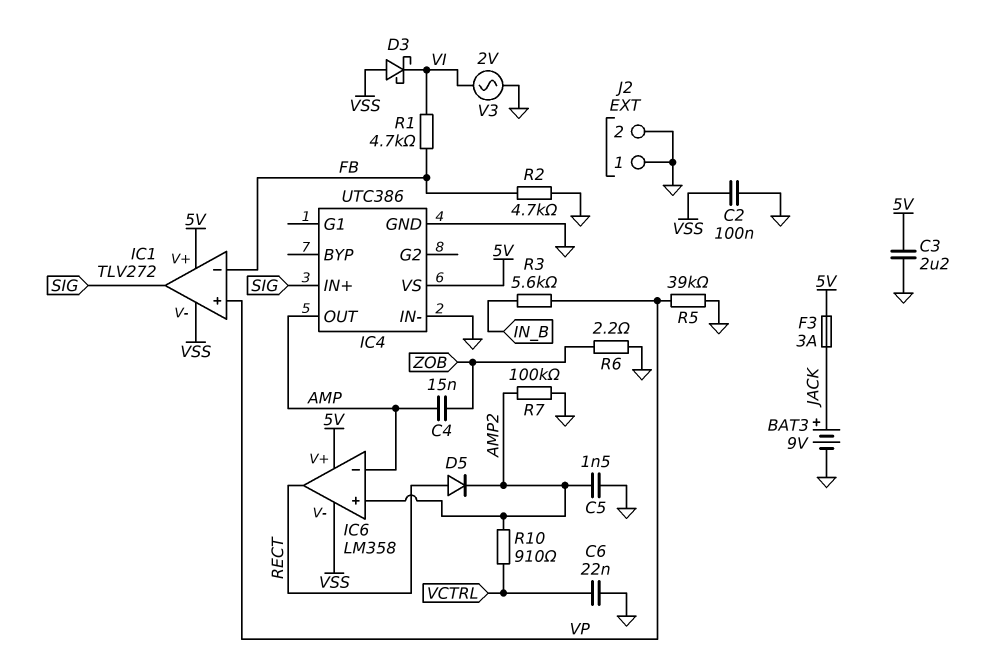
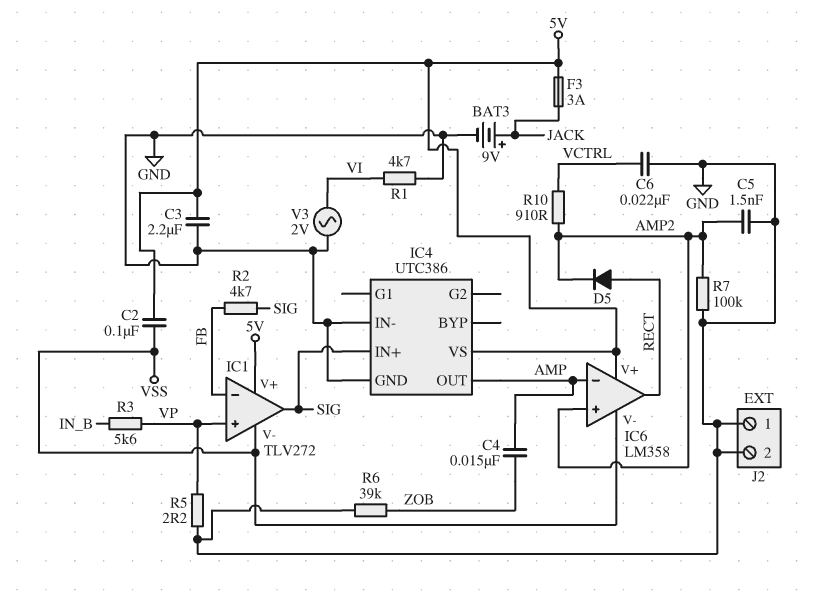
C2: 100nF (GND, VSS) -> 100nF (5V, VSS)
D3: schottky (A VSS, K VI) -> none
R1: 4.7k (FB, VI) -> 4.7k (GND, VI)
R2: 4.7k (FB, GND) -> 4.7k (FB, SIG)
R5: 39k (GND, VP) -> 2.2 (GND, VP)
R6: 2.2 (GND, ZOB) -> 39k (GND, ZOB)

